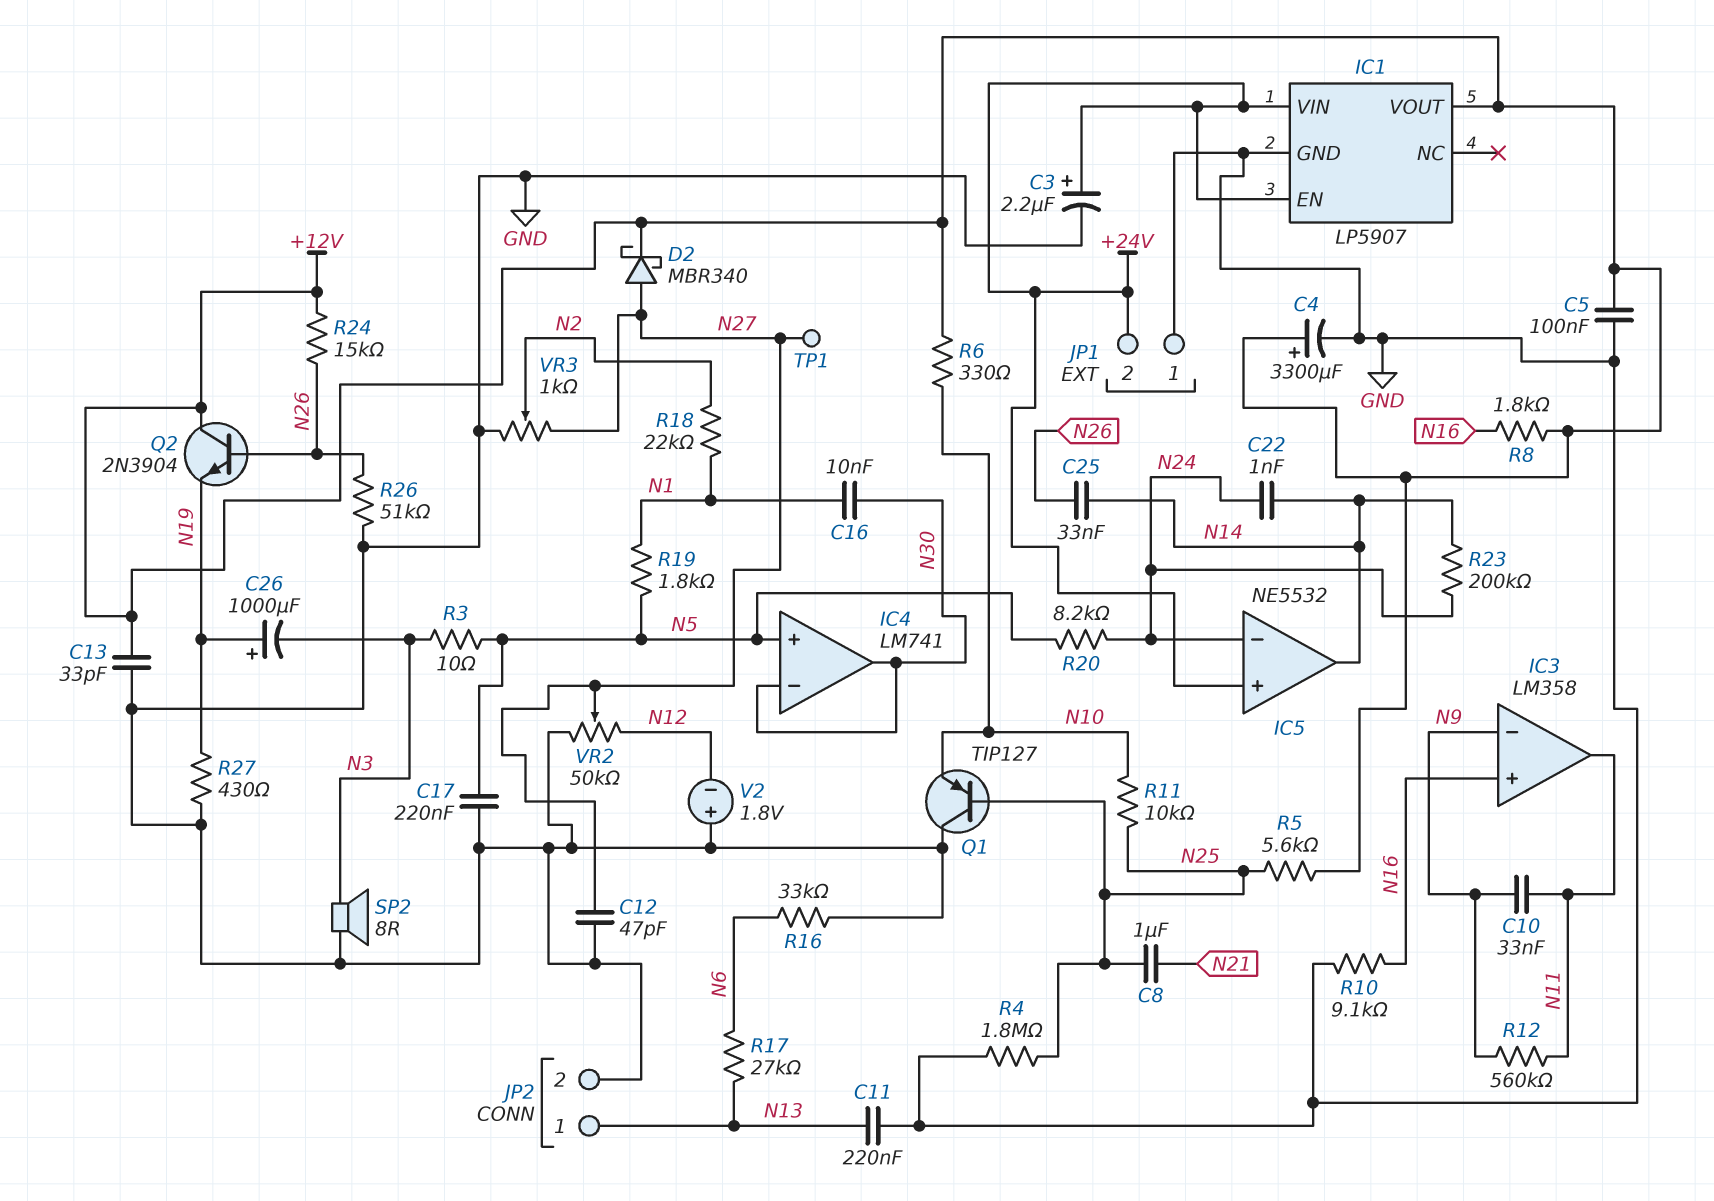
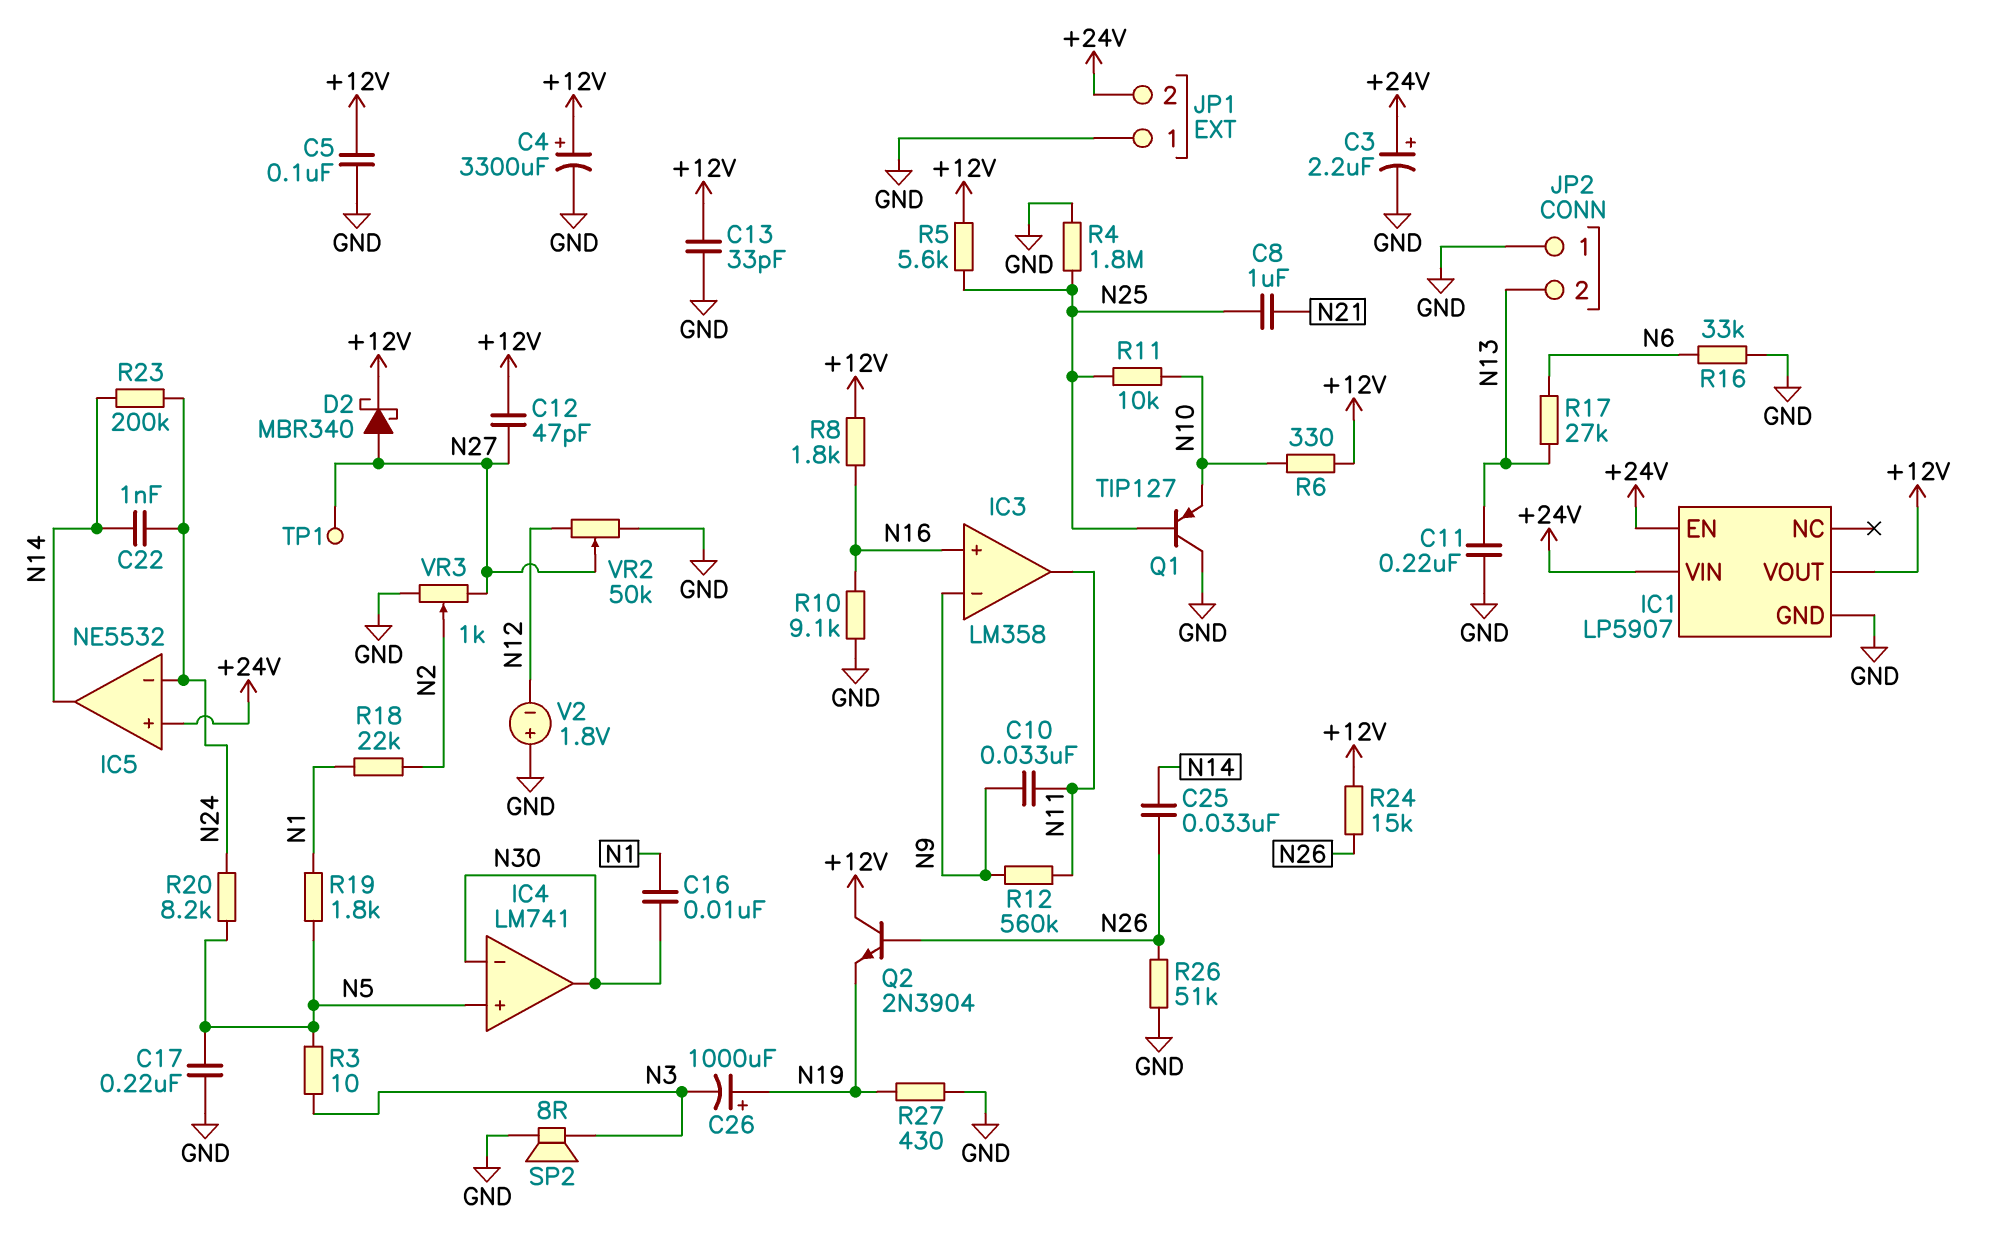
C12: 47pF (GND, N27) -> 47pF (+12V, N27)
JP2 pin 1: N13 -> GND
JP2 pin 2: GND -> N13

